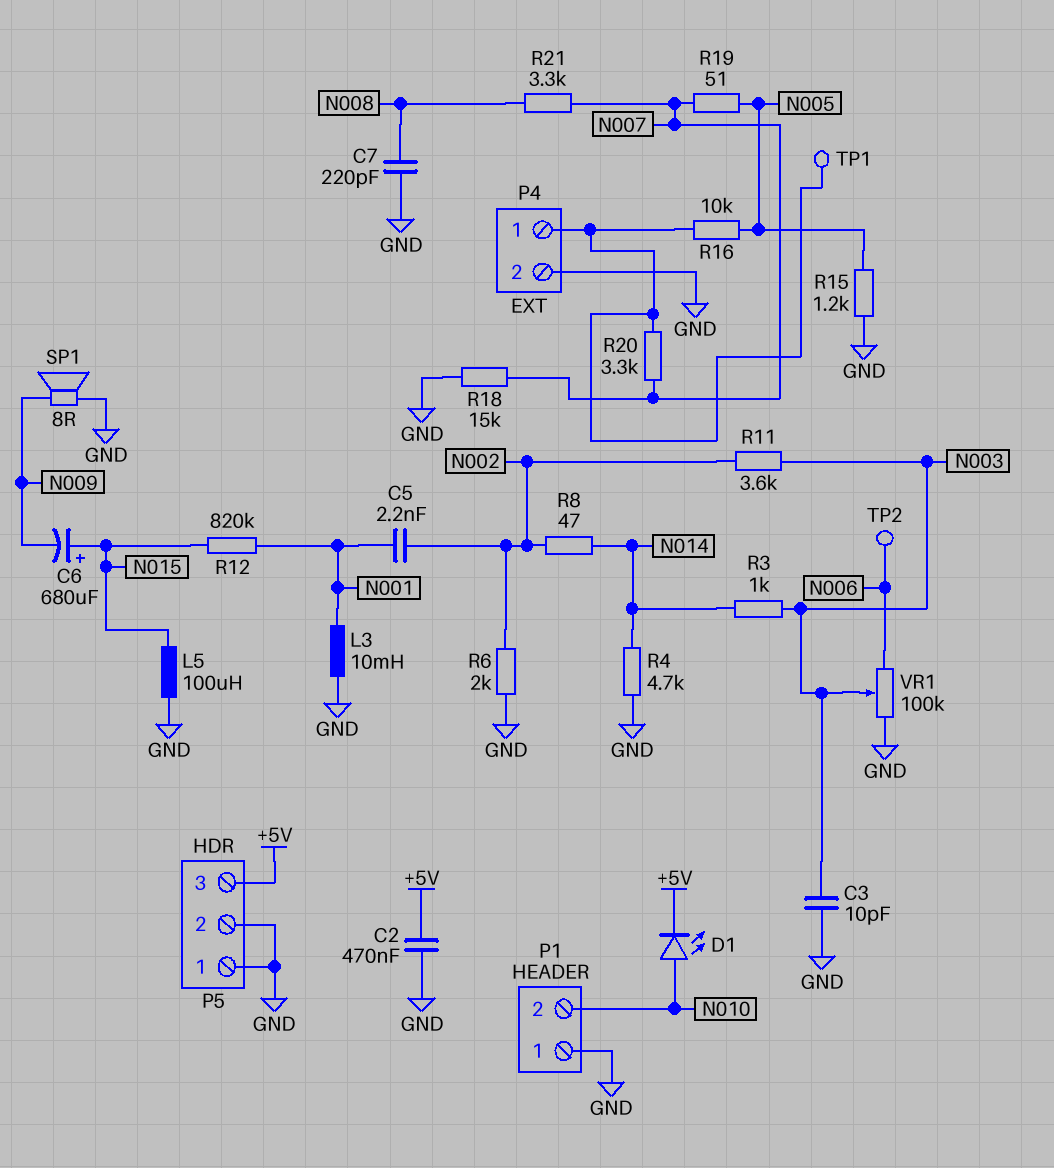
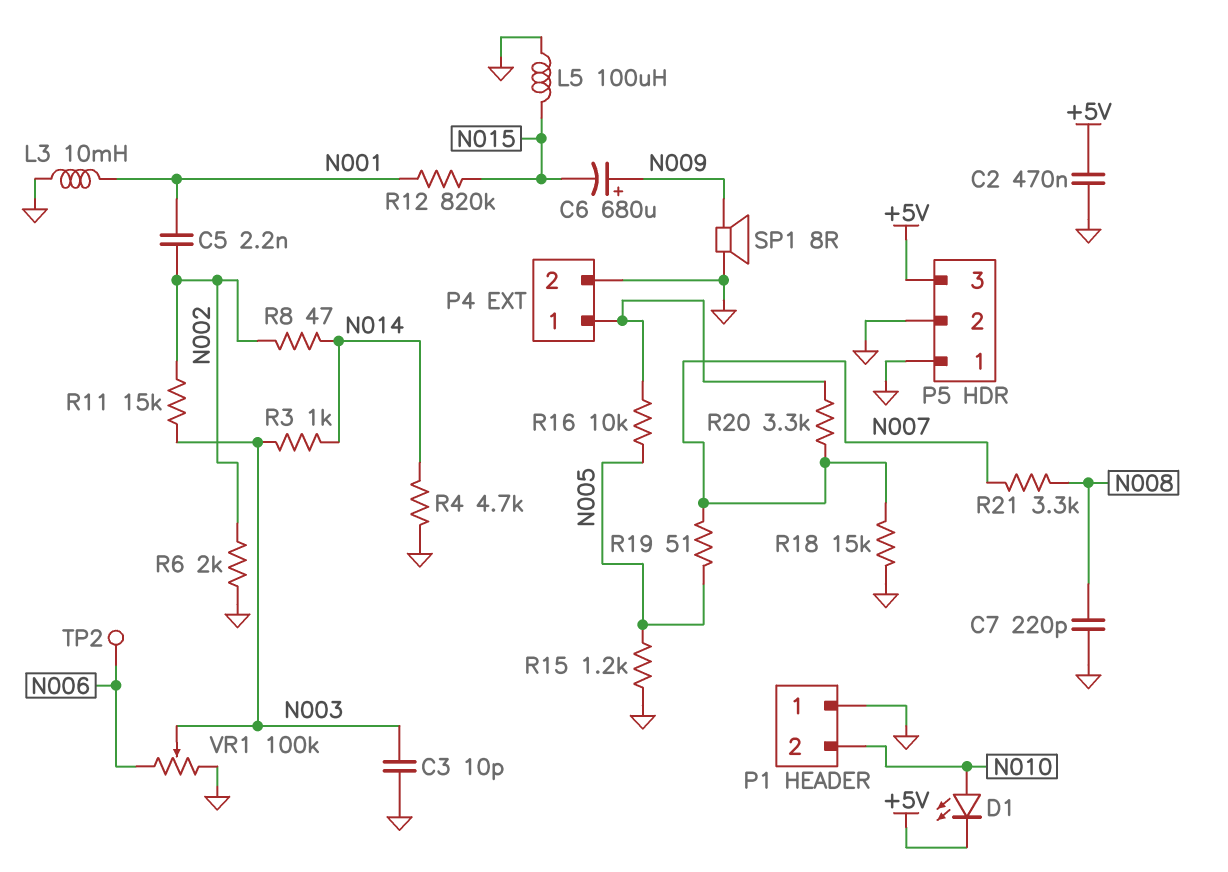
C6: 680uF (plus N015, minus N009) -> 680uF (plus N009, minus N015)
R11: 3.6k (N002, N003) -> 15k (N002, N003)
TP1: test point (P4/1) -> none

